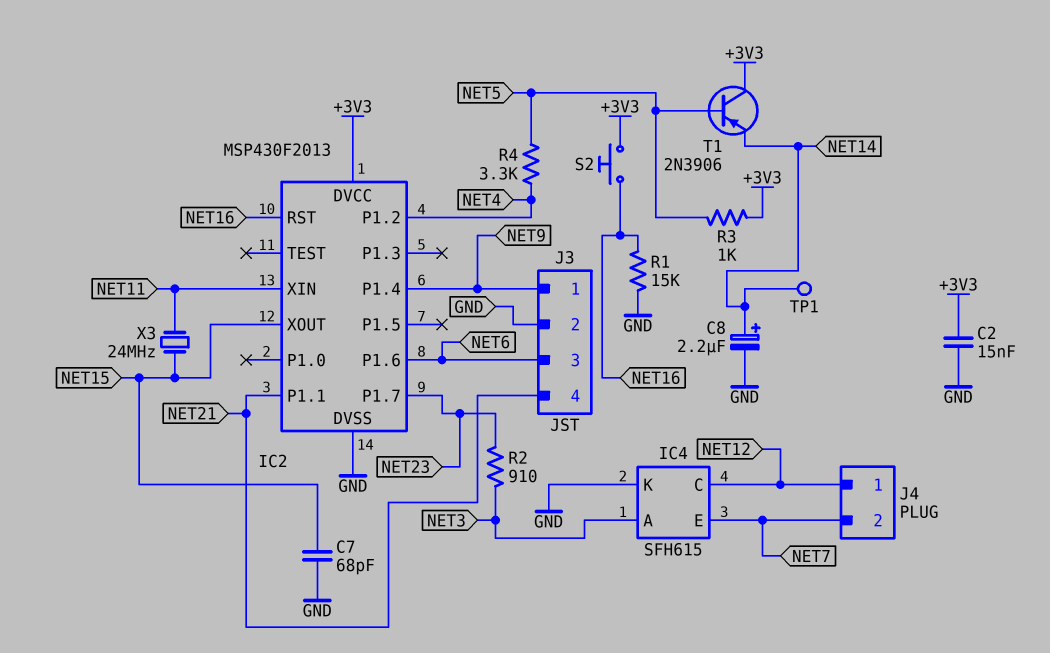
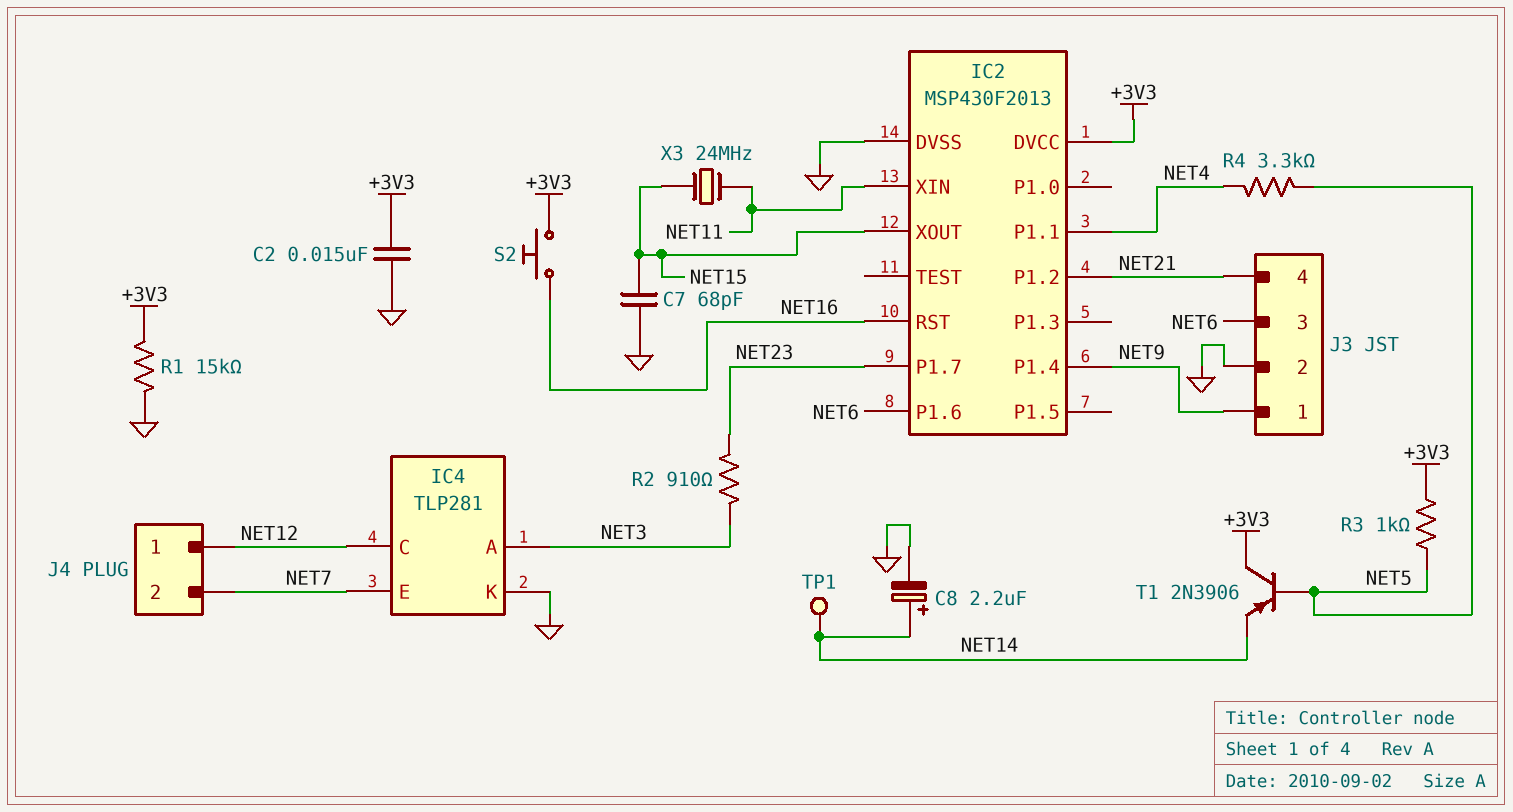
IC2 pin P1.1: NET21 -> NET4
IC2 pin P1.2: NET4 -> NET21
IC4: SFH615 -> TLP281
R1: 15k (GND, NET16) -> 15k (+3V3, GND)

